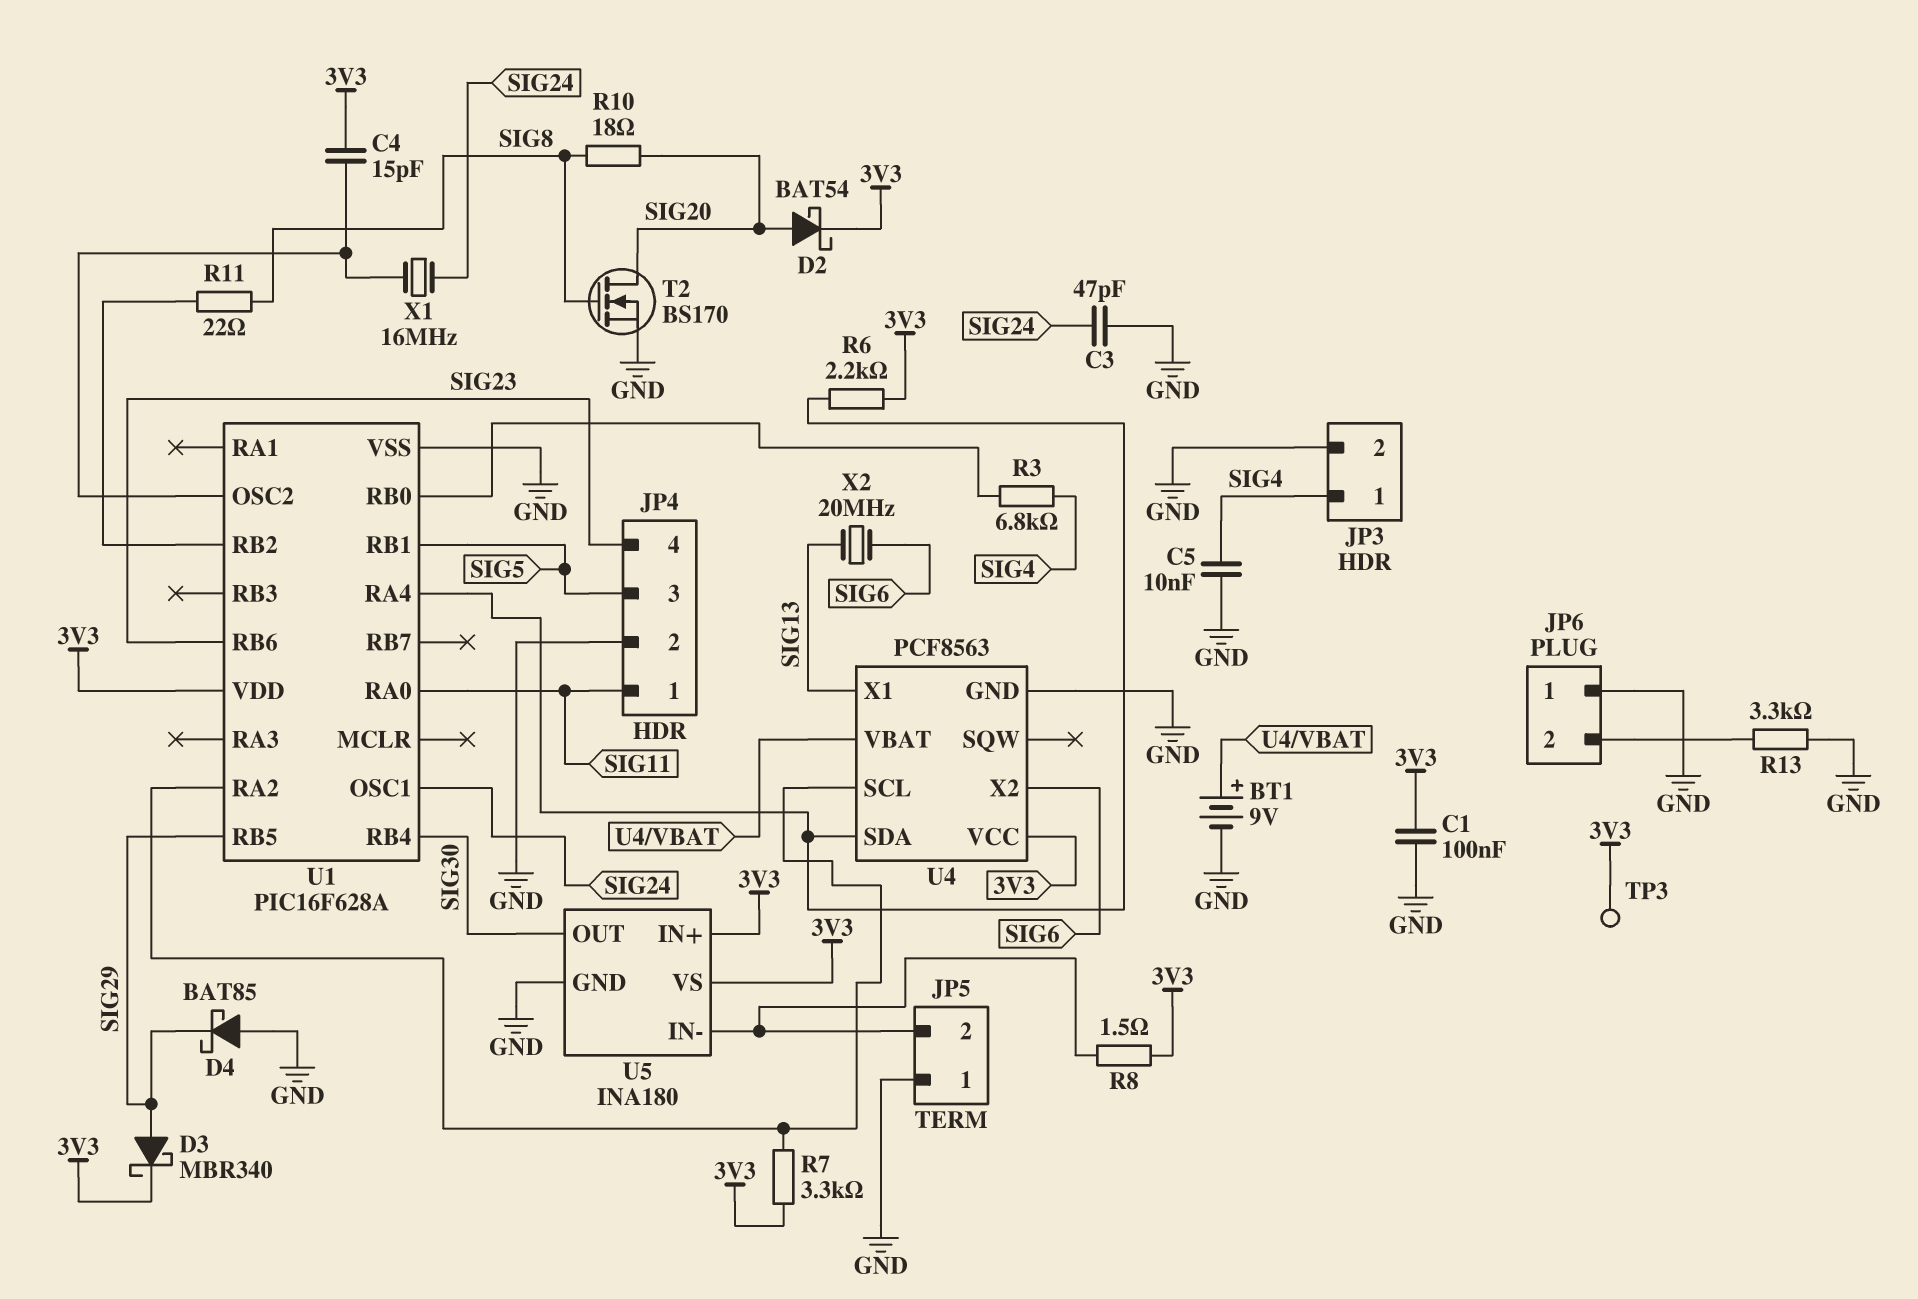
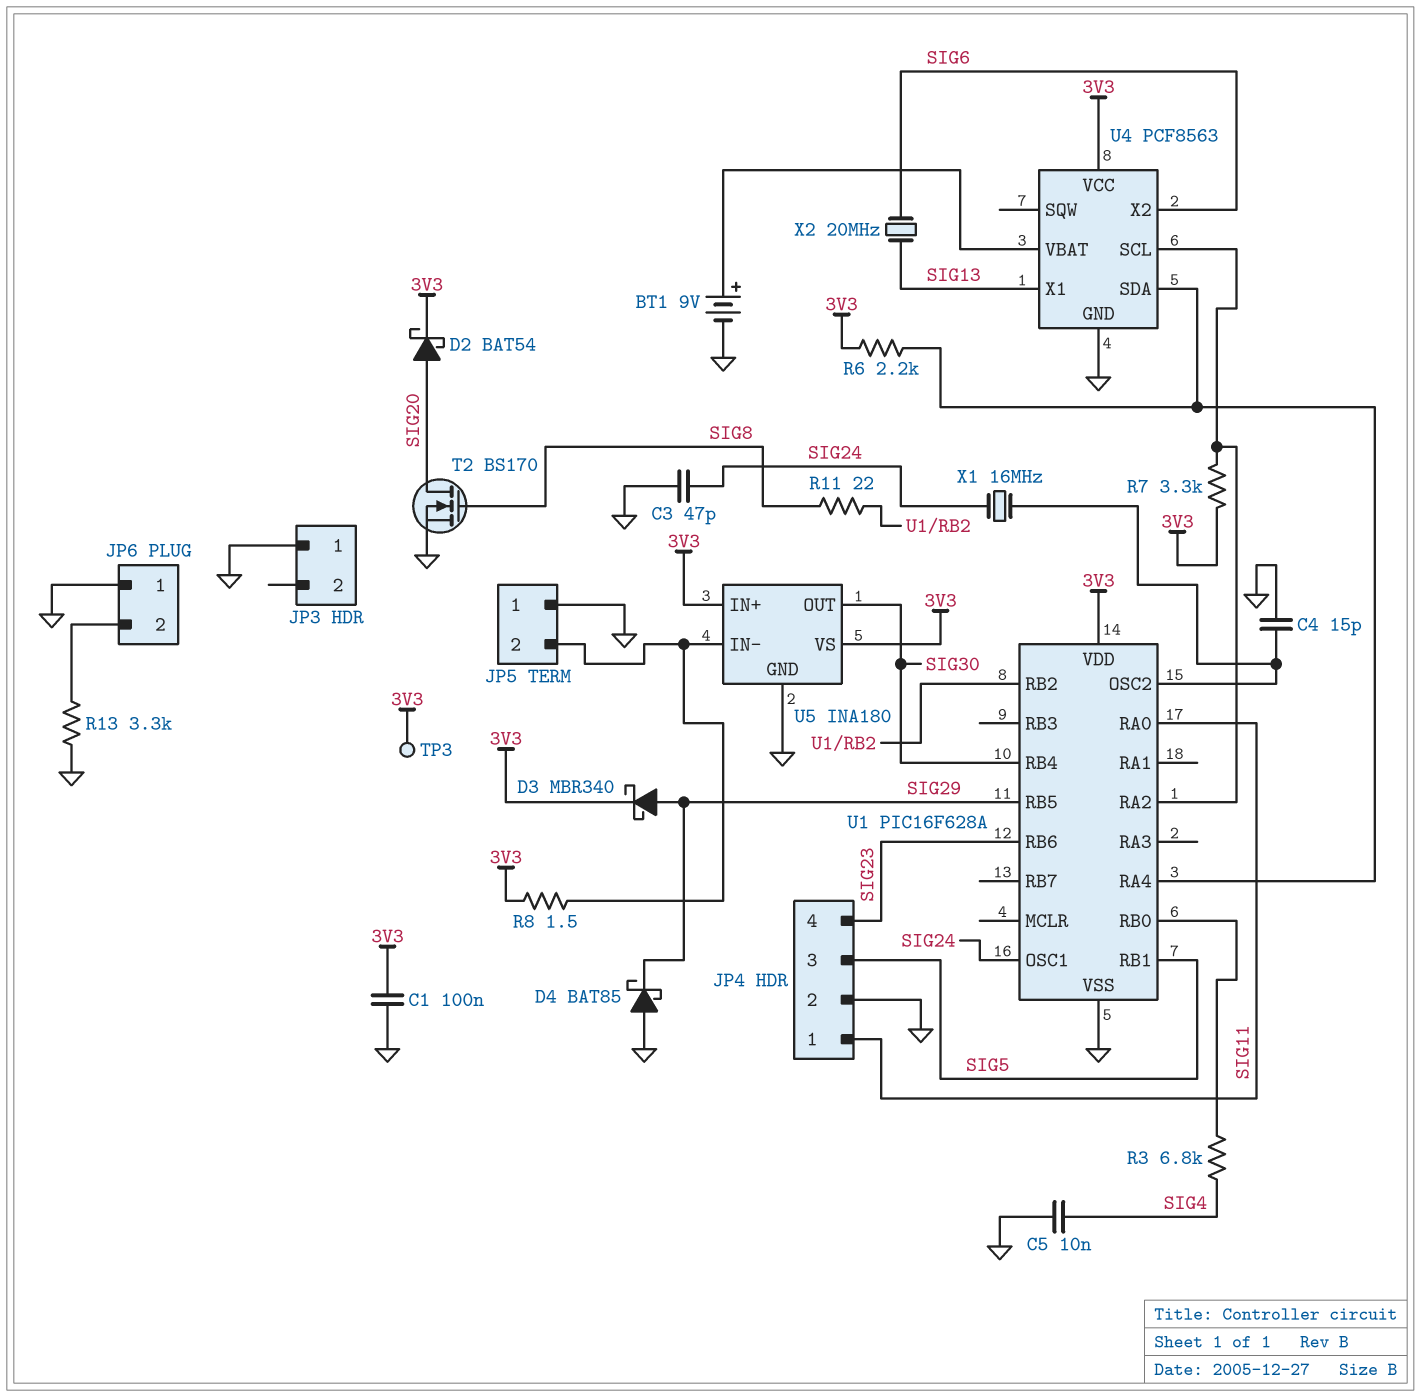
C4: 15pF (3V3, U1/OSC2) -> 15pF (GND, U1/OSC2)
JP3 pin 1: SIG4 -> GND
JP3 pin 2: GND -> none
R10: 18 (SIG8, SIG20) -> none

